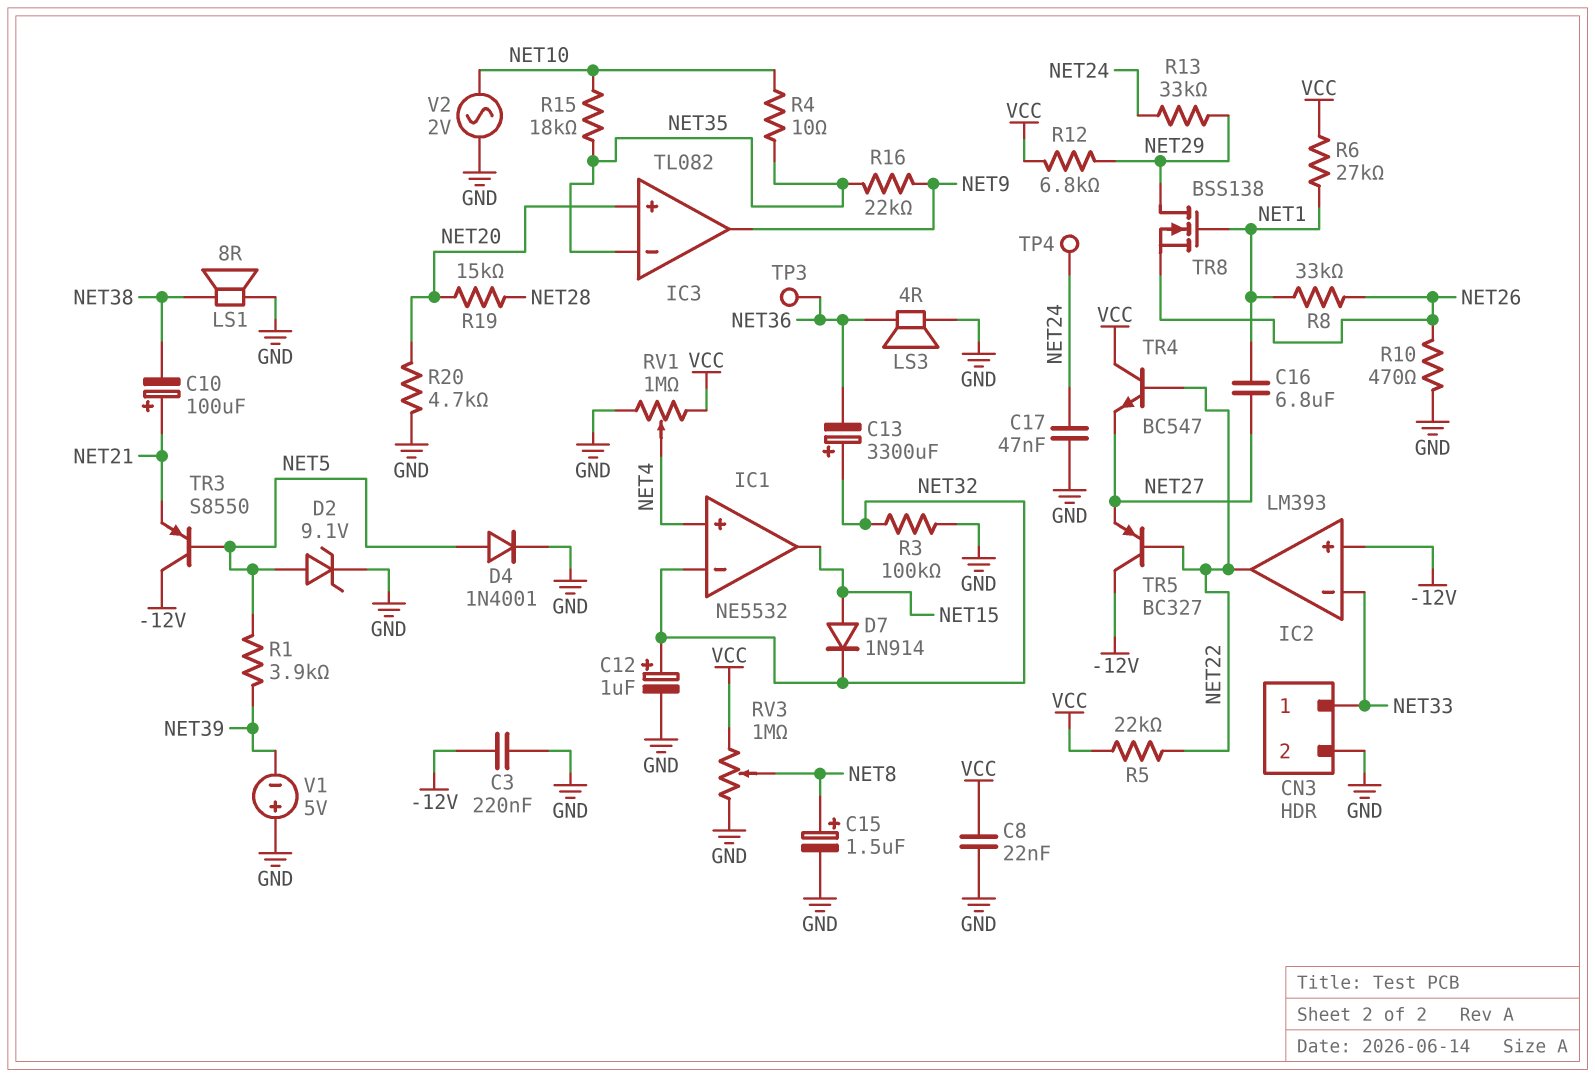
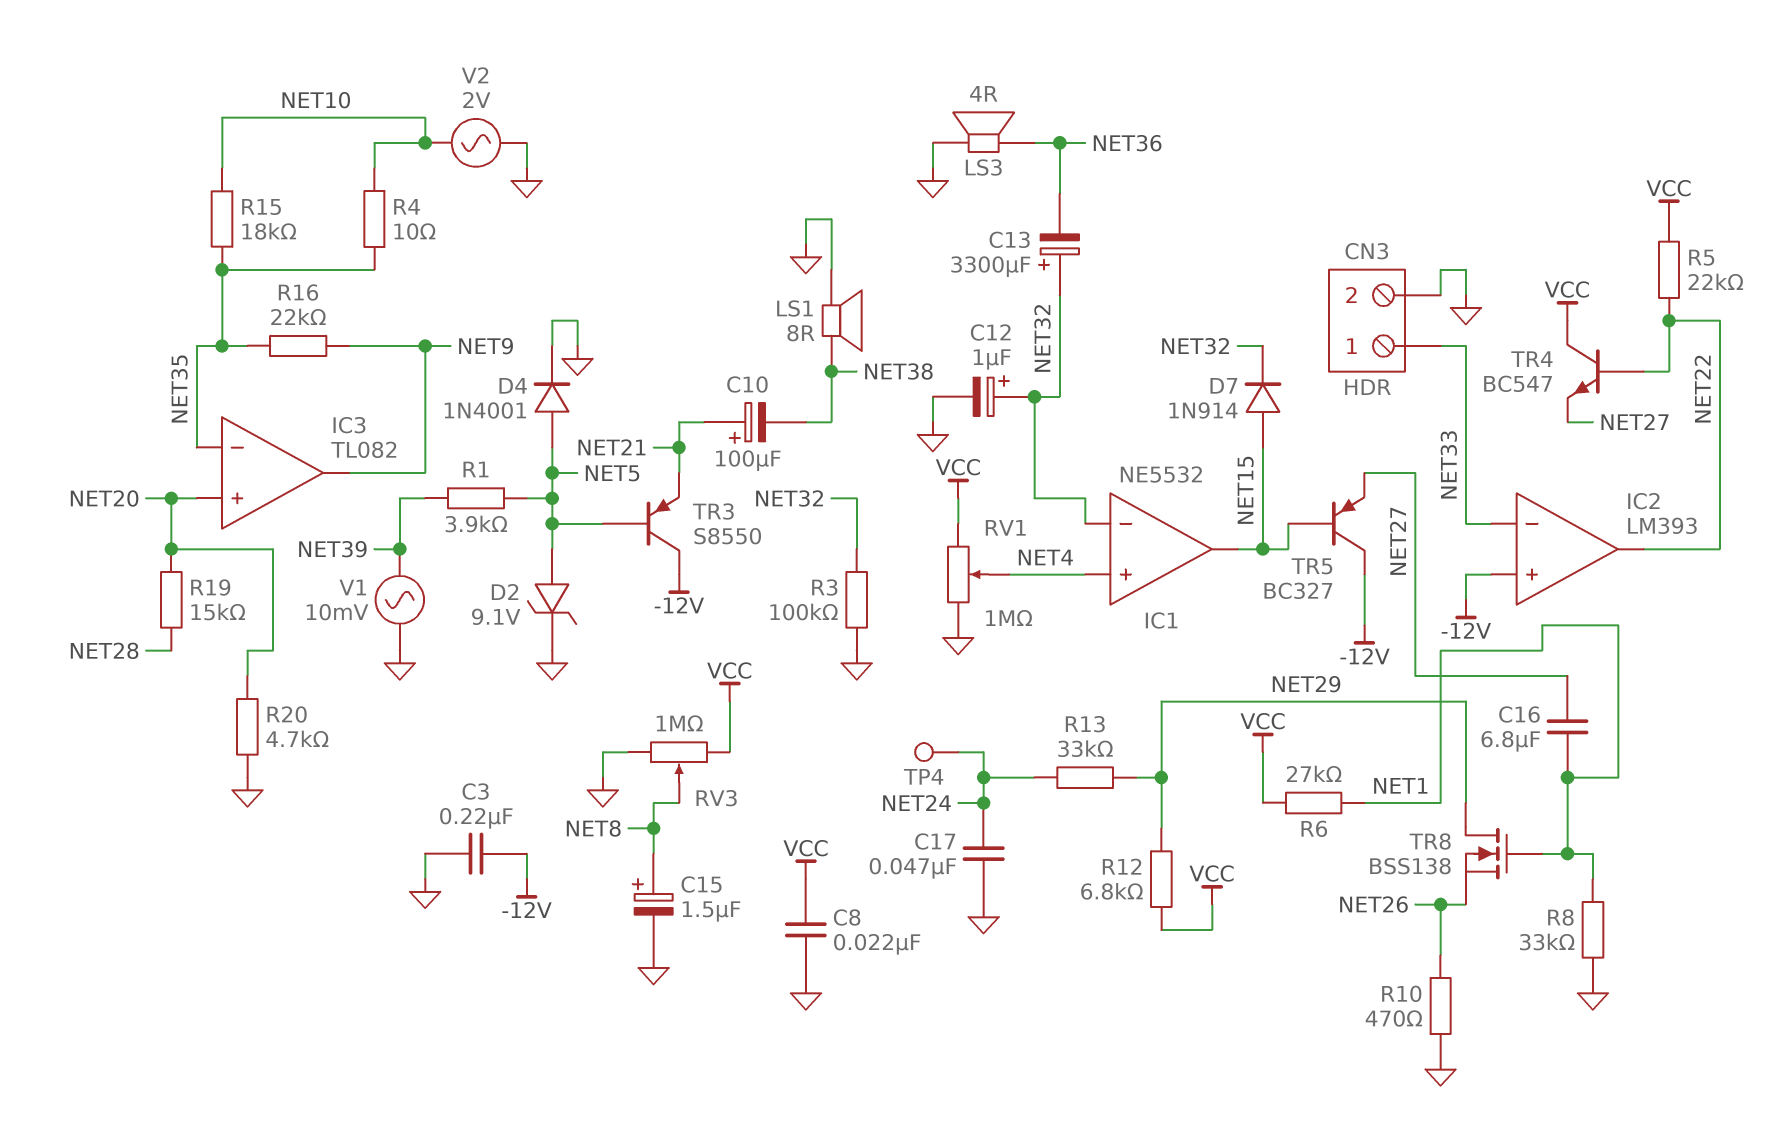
R8: 33k (NET1, NET26) -> 33k (GND, NET1)
TP3: test point (NET36) -> none
TR5: PNP BC327 (B NET22, C -12V, E NET27) -> PNP BC327 (B NET15, C -12V, E NET27)
V1: 5V (plus GND, minus NET39) -> AC 10mV (GND, NET39)

